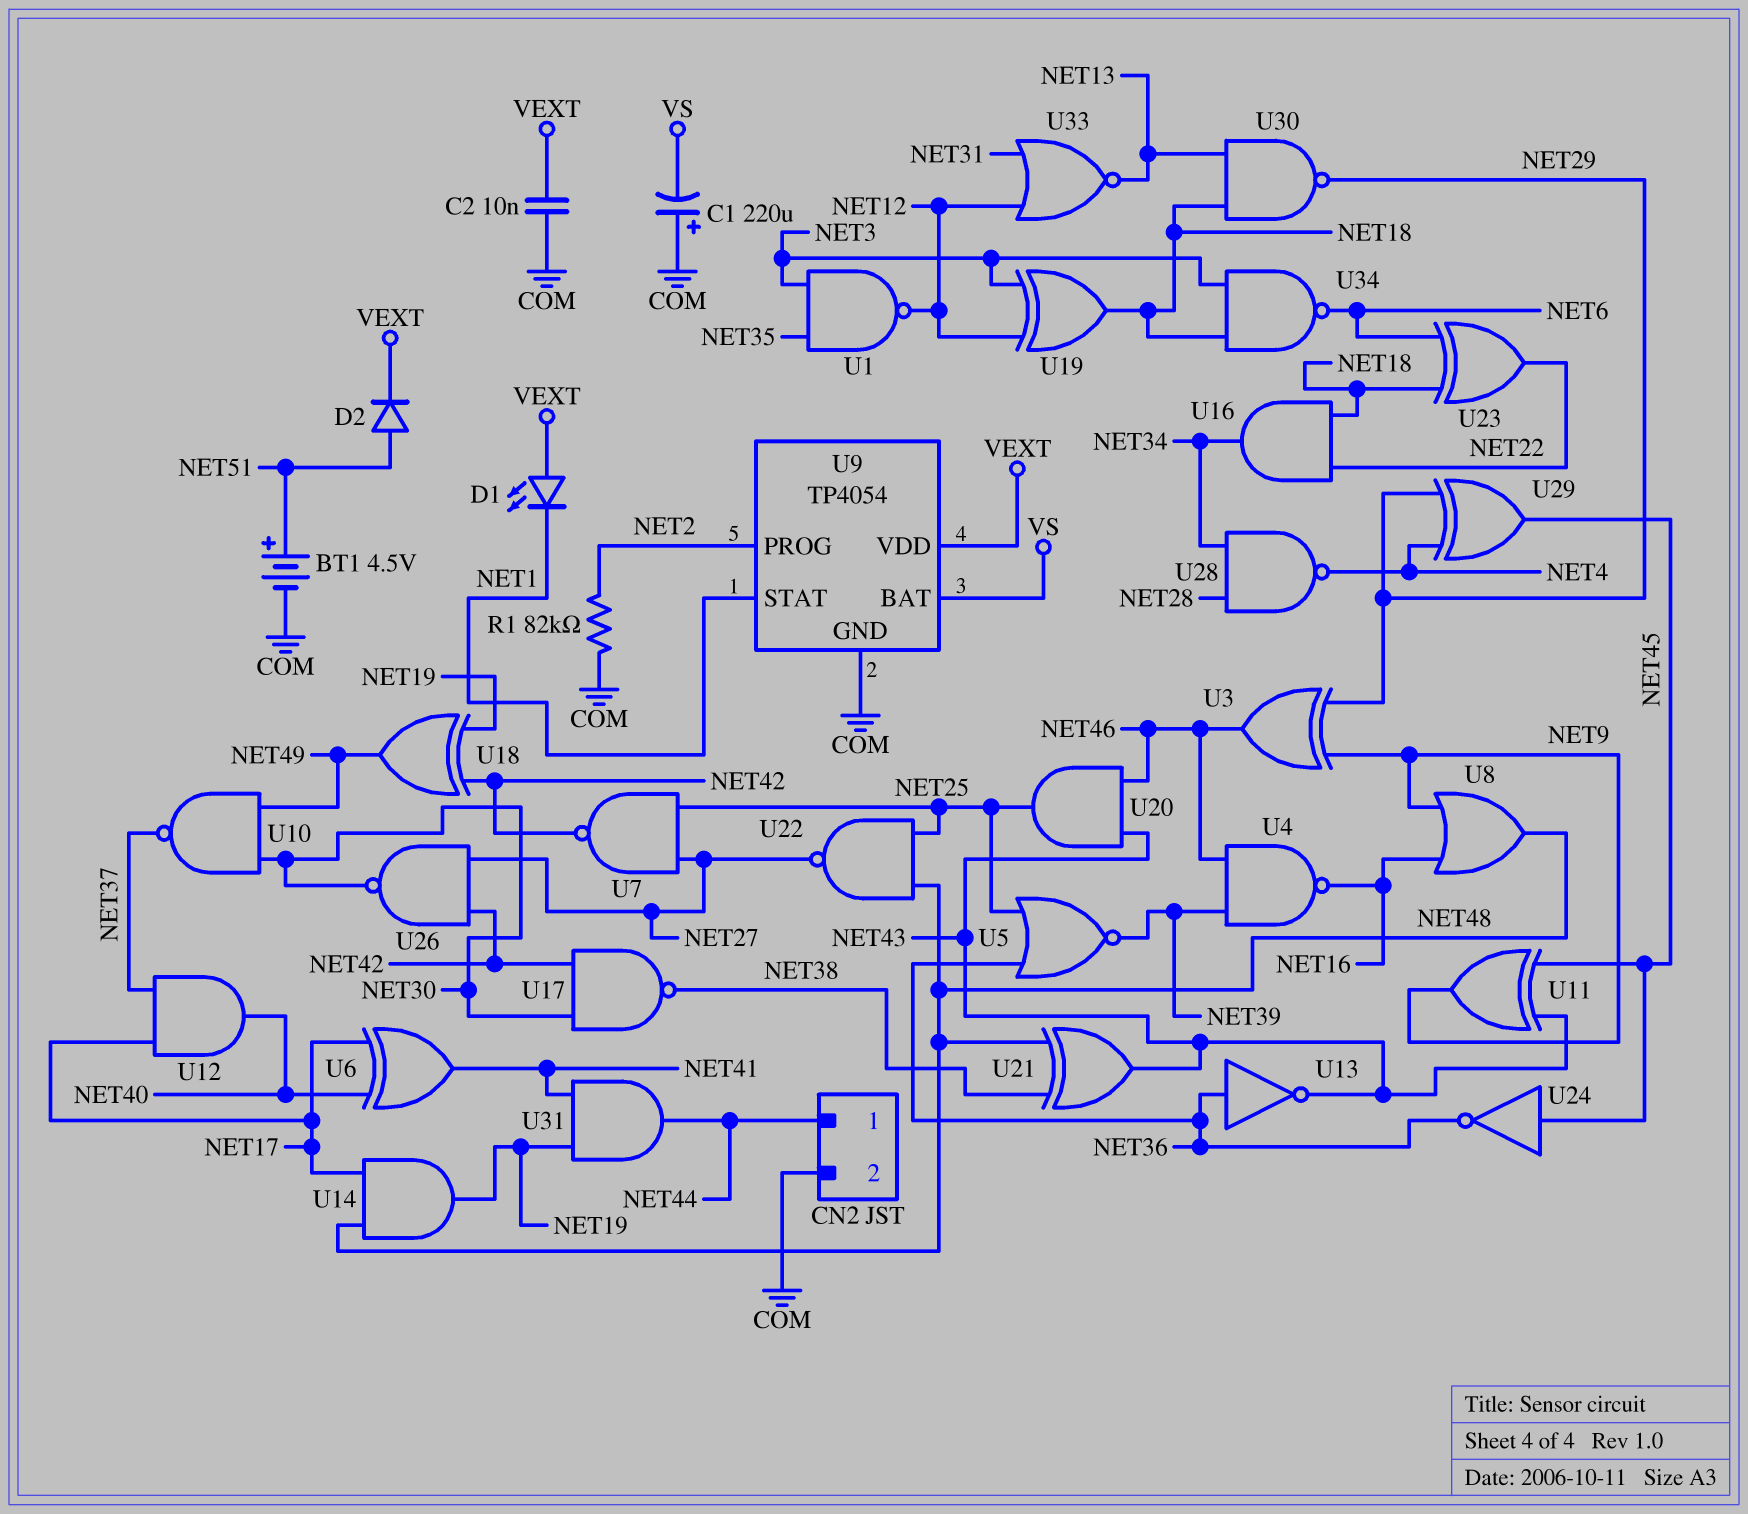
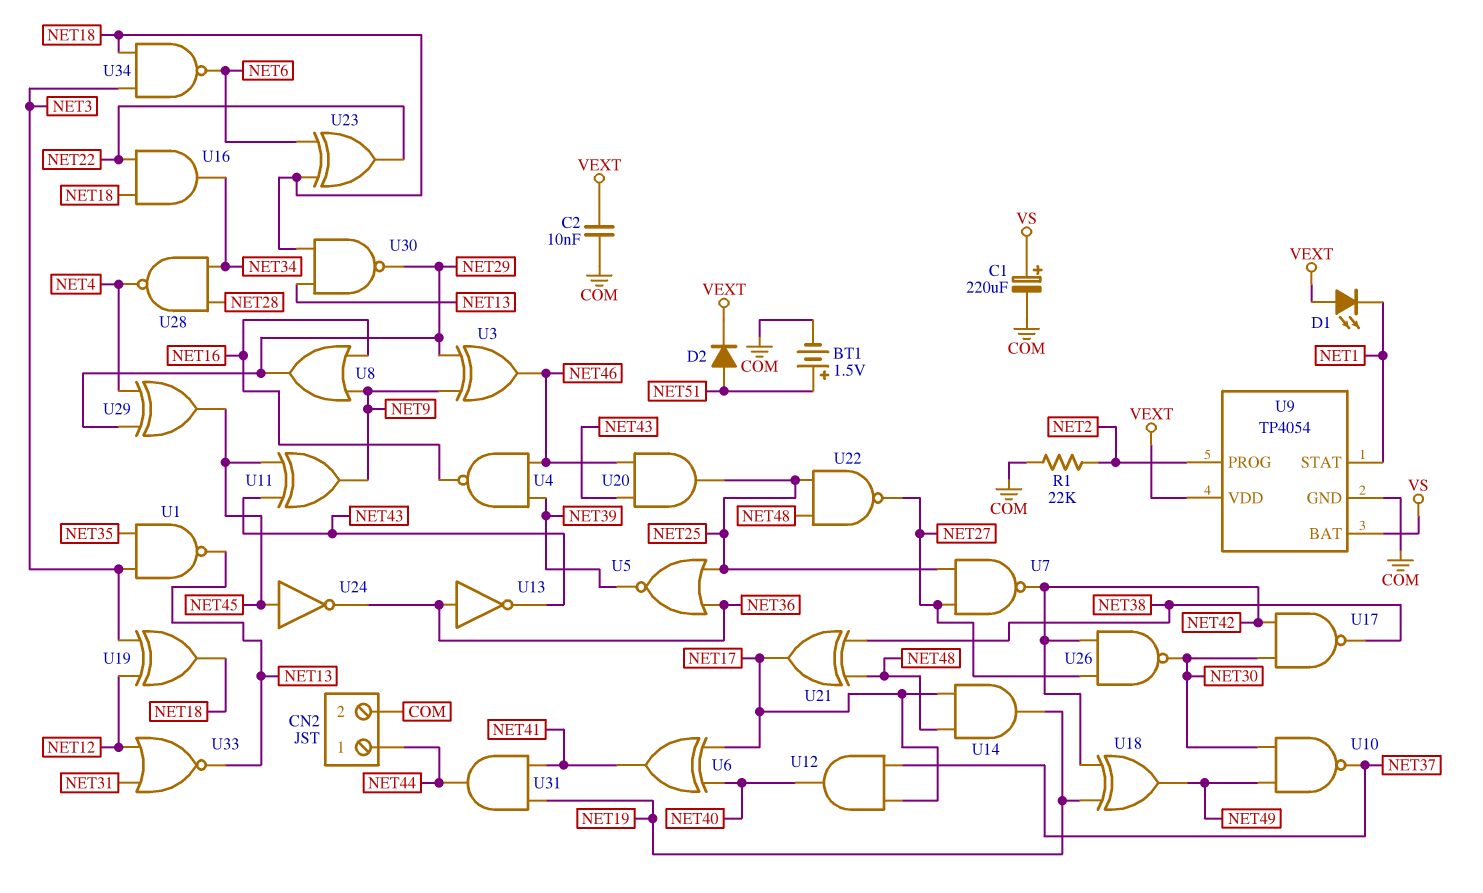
BT1: 4.5V (plus NET51, minus COM) -> 1.5V (plus NET51, minus COM)
C1: 220uF (plus COM, minus VS) -> 220uF (plus VS, minus COM)
R1: 82k (COM, NET2) -> 22k (COM, NET2)
U1: NAND (in NET3, in NET35, out NET12) -> NAND (in NET3, in NET35, out NET13)
U8: OR (in NET9, in NET16, out NET48) -> OR (in NET9, in NET16, out NET29)
U21: XOR (in NET38, in NET48, out NET43) -> XOR (in NET38, in NET48, out NET17)

